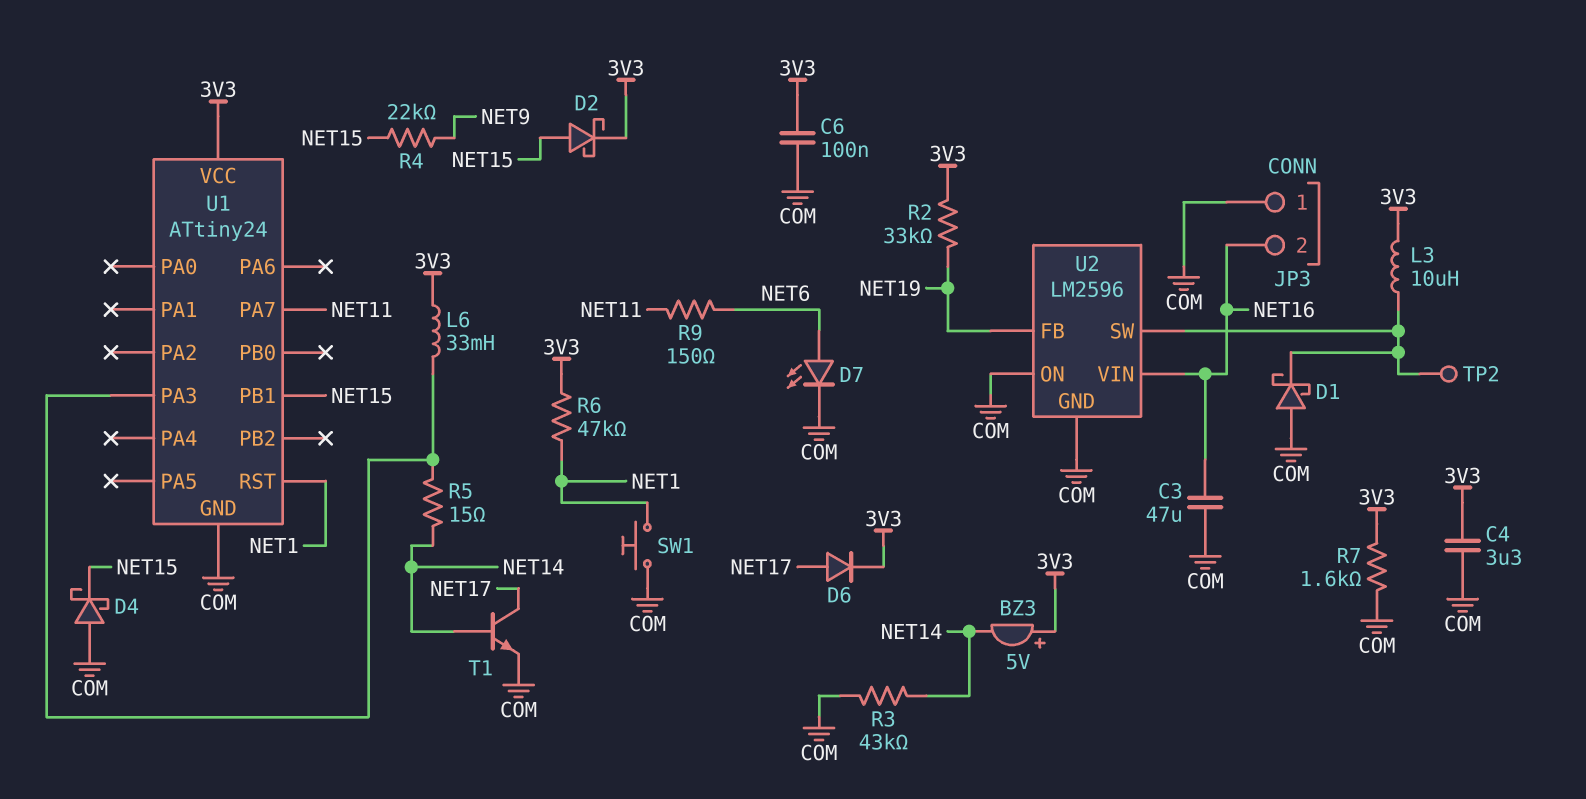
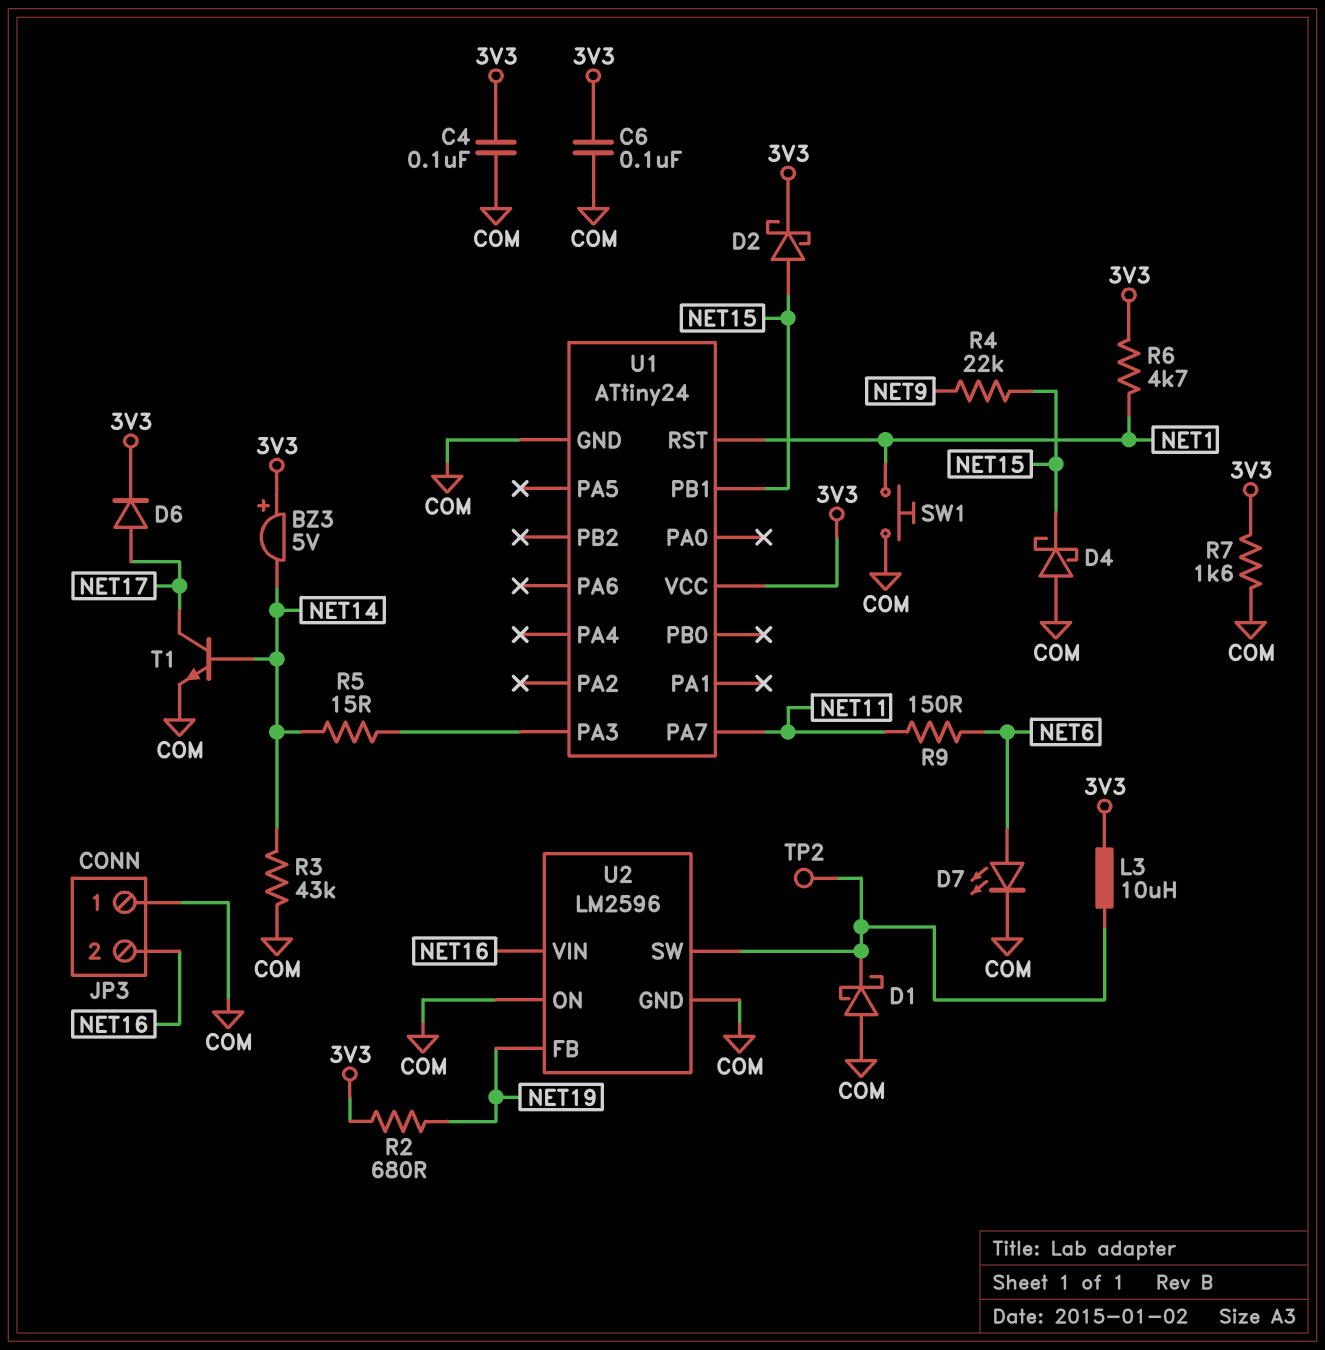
C3: 47uF (COM, NET16) -> none
C4: 3.3uF (3V3, COM) -> 100nF (3V3, COM)
L6: 33mH (3V3, U1/PA3) -> none
R2: 33k (3V3, NET19) -> 680 (3V3, NET19)
R6: 47k (3V3, NET1) -> 4.7k (3V3, NET1)

